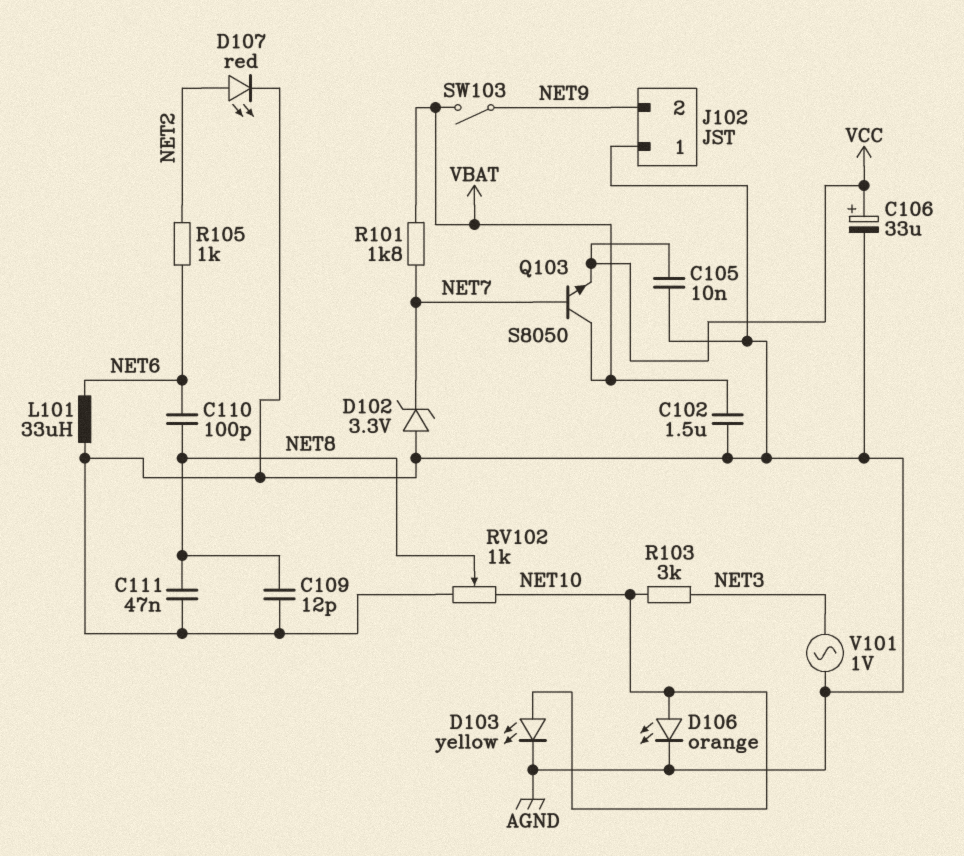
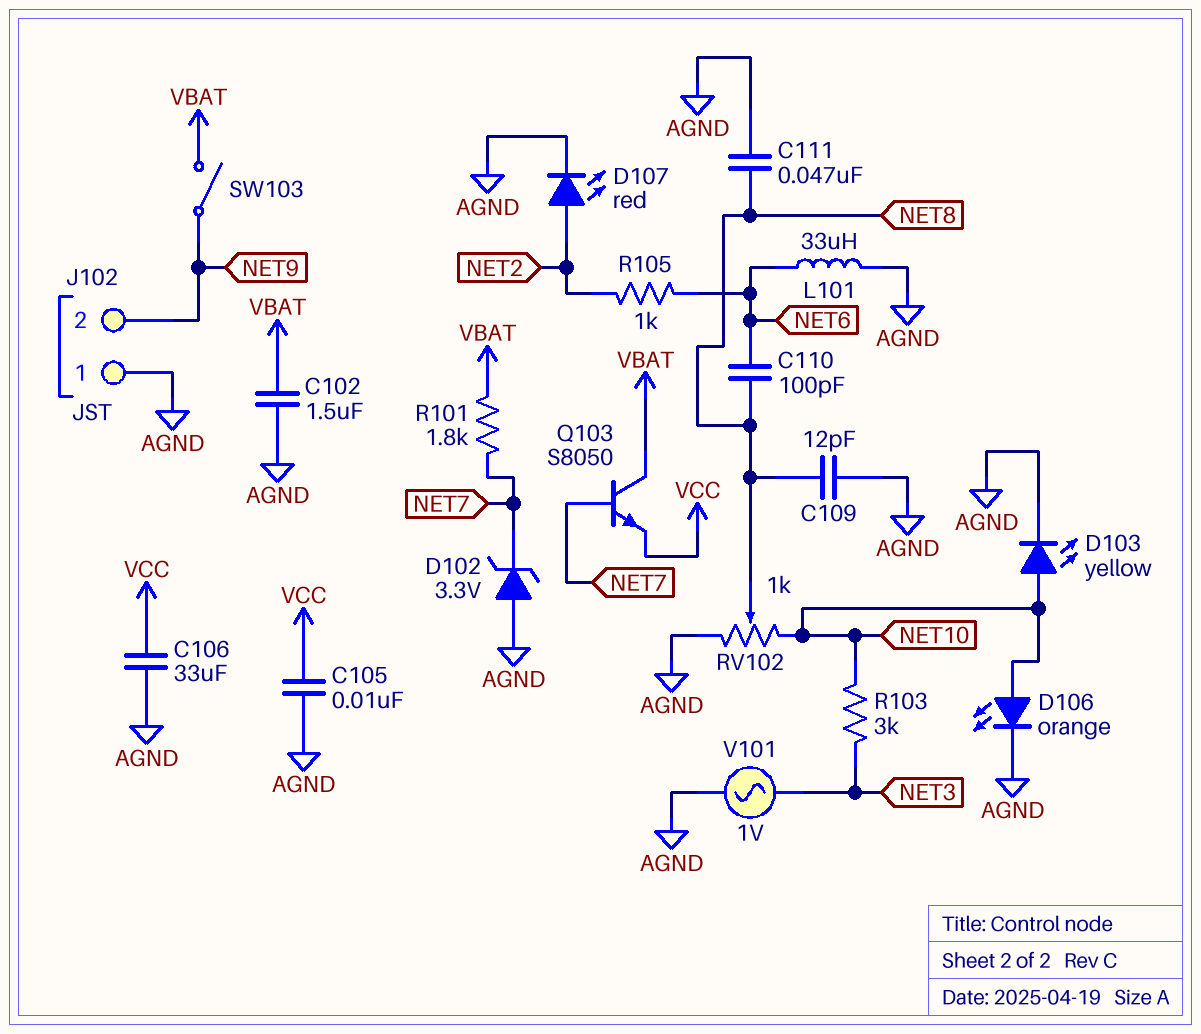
C106: 33uF (plus VCC, minus AGND) -> 33uF (AGND, VCC)

